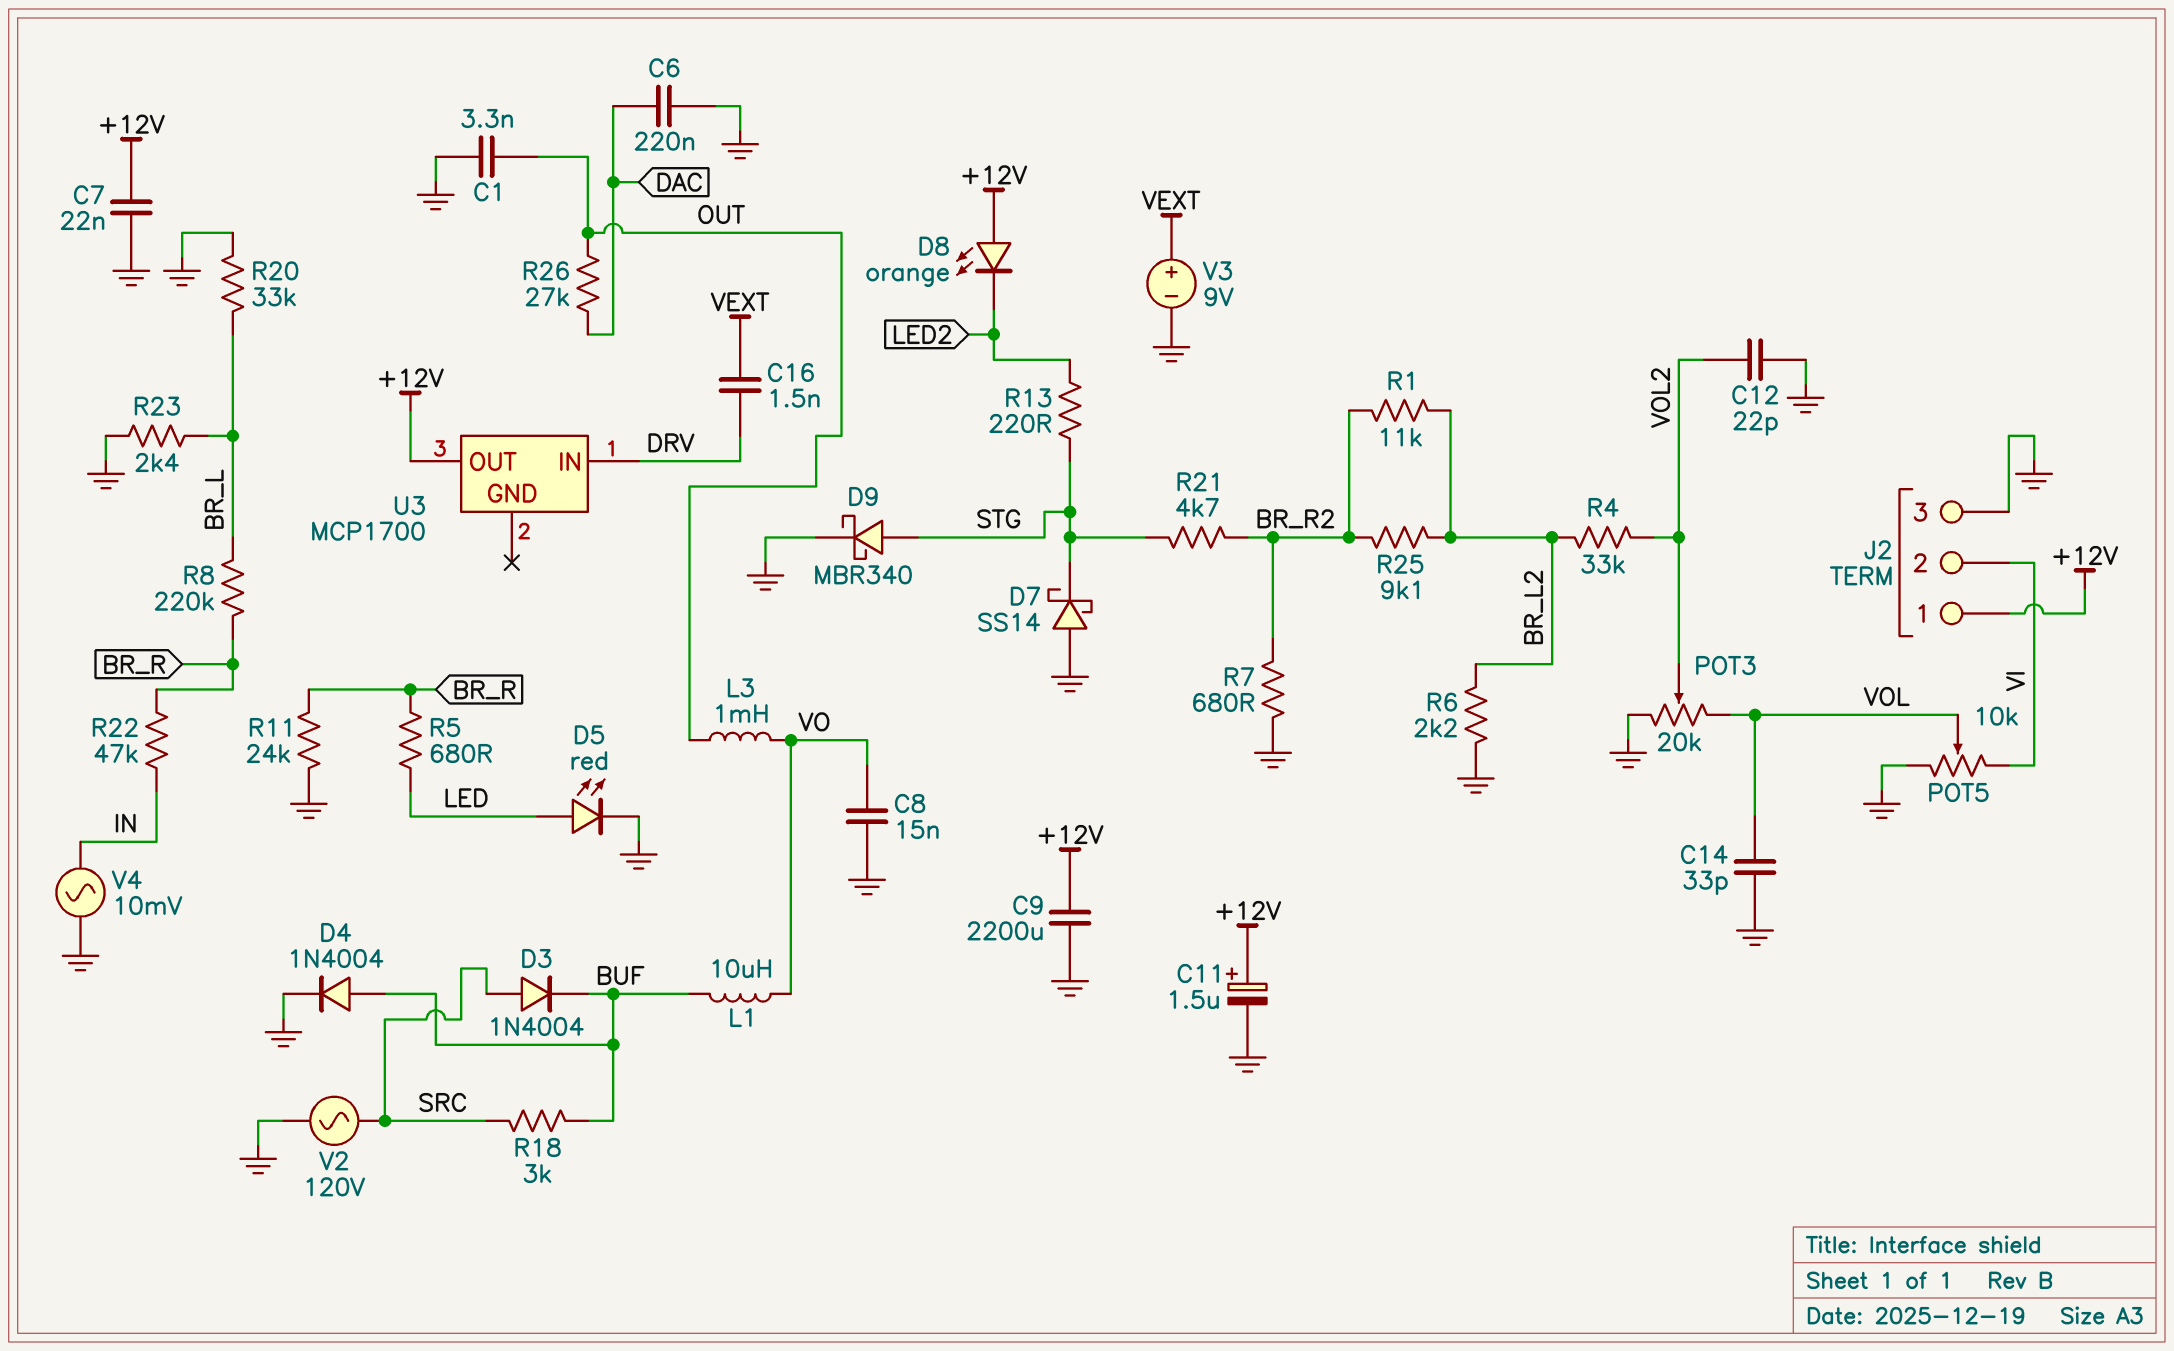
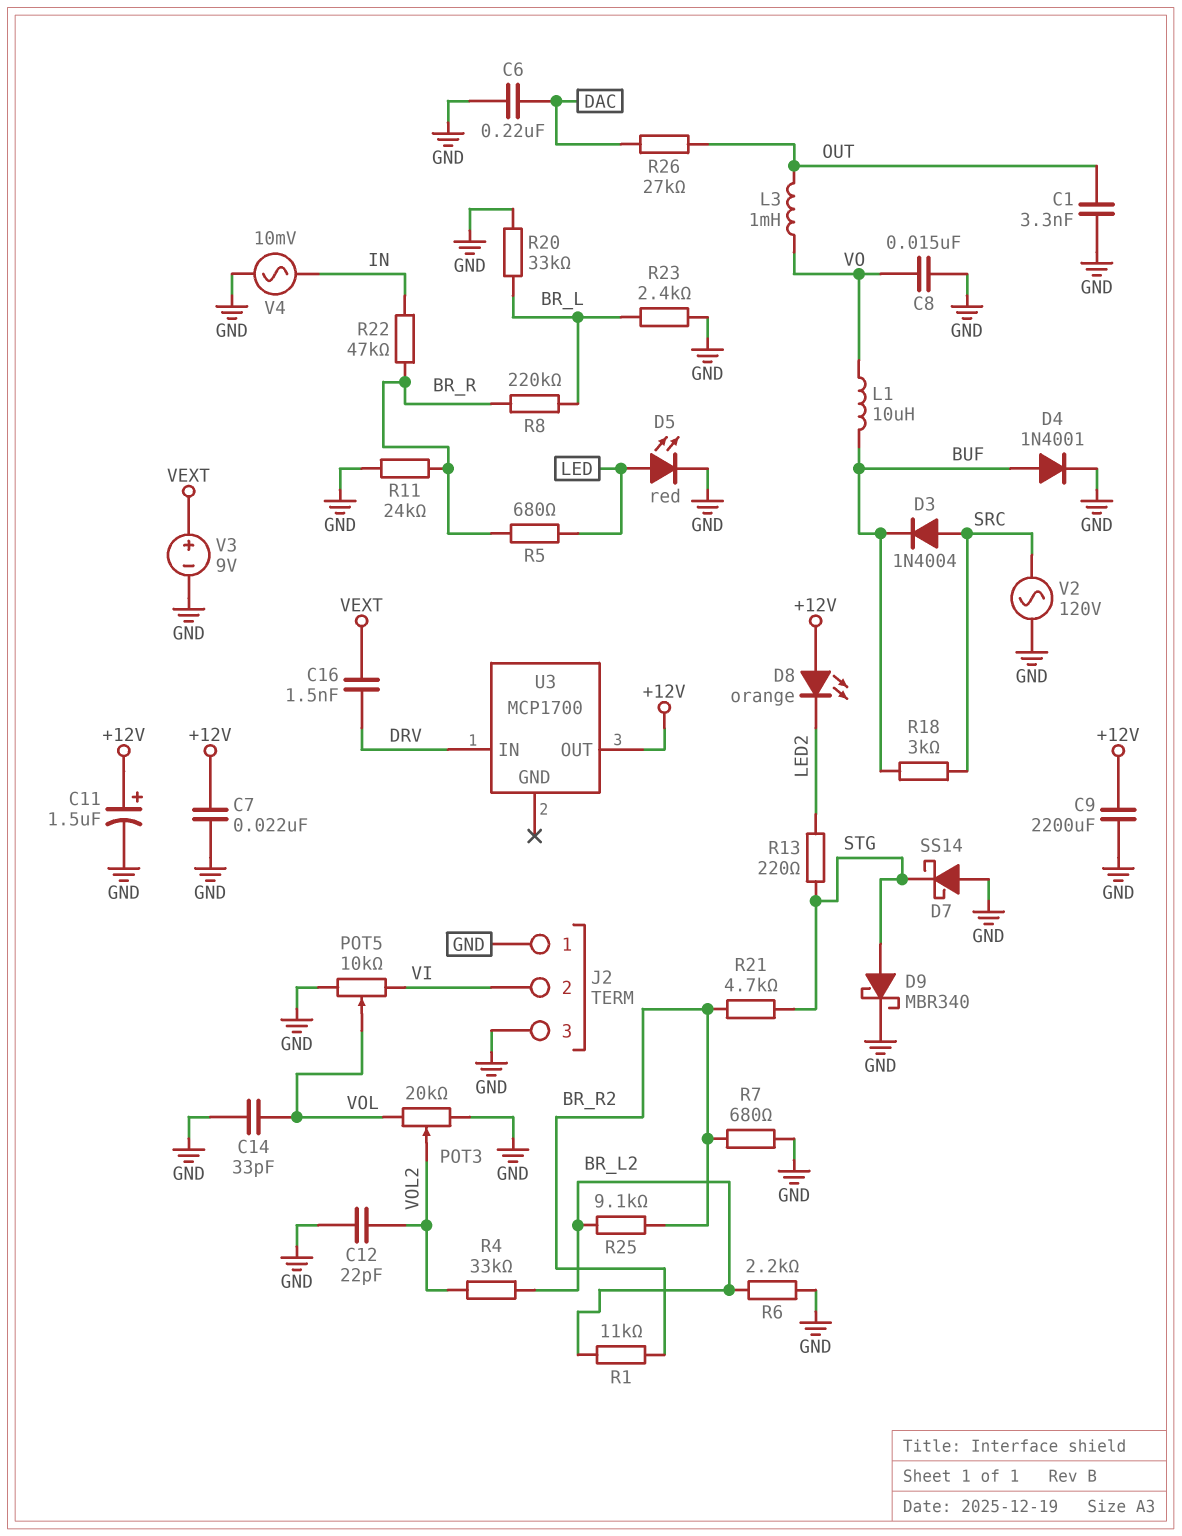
D4: diode 1N4004 (A BUF, K GND) -> diode 1N4001 (A BUF, K GND)
J2 pin 1: +12V -> GND

